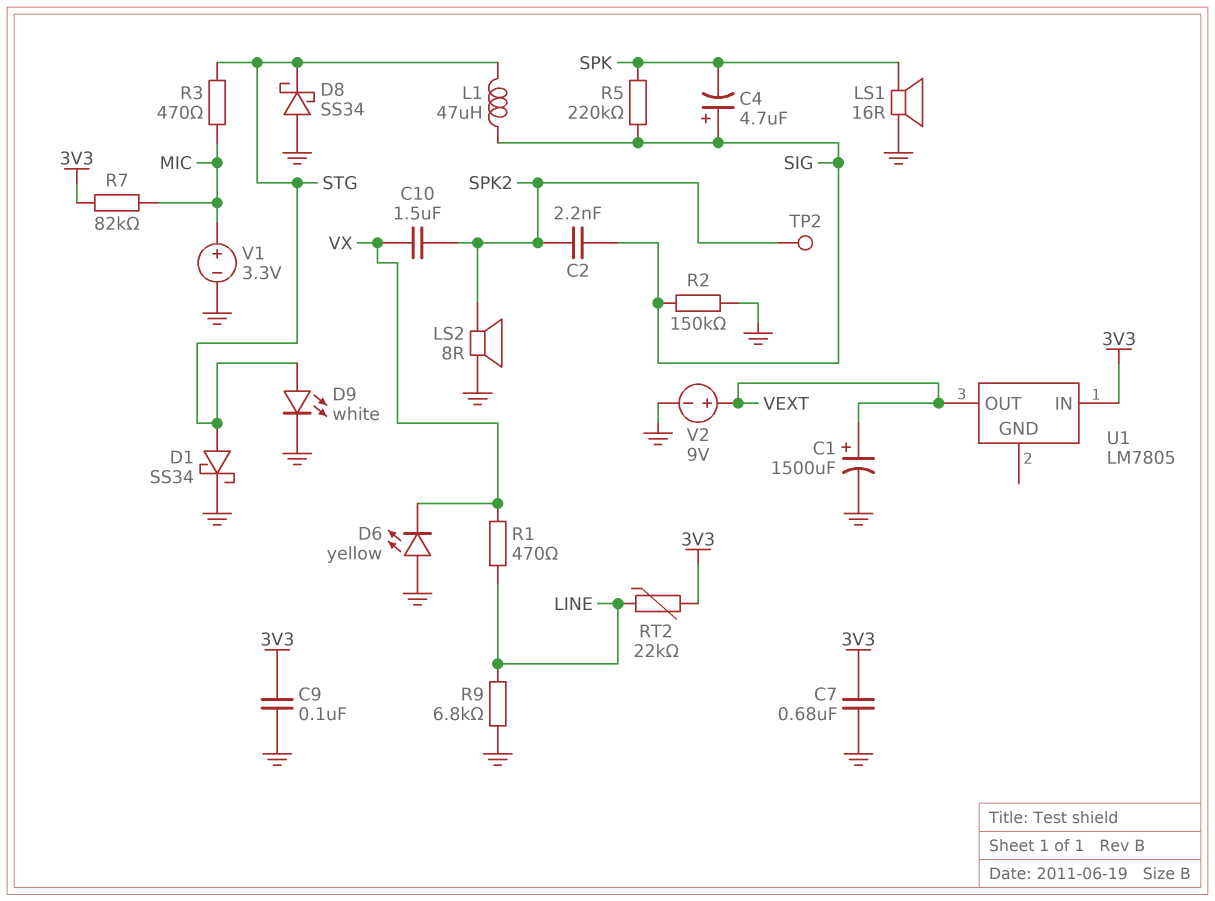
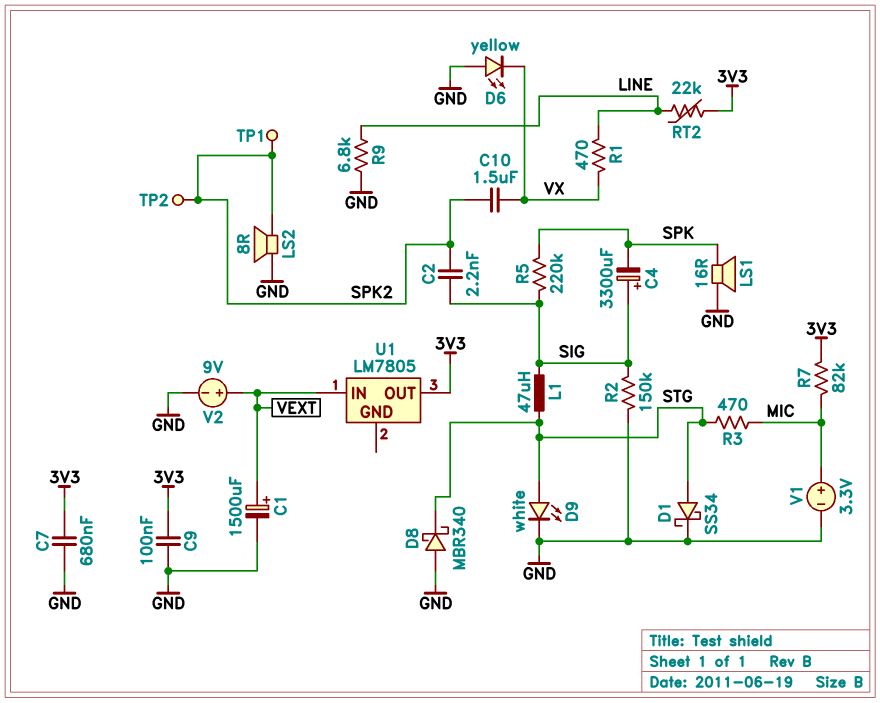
C4: 4.7uF (plus SIG, minus SPK) -> 3300uF (plus SIG, minus SPK)
D8: schottky SS34 (A GND, K STG) -> schottky MBR340 (A GND, K STG)
TP1: none -> test point (SPK2)
U1 pin IN: 3V3 -> VEXT
U1 pin OUT: VEXT -> 3V3

